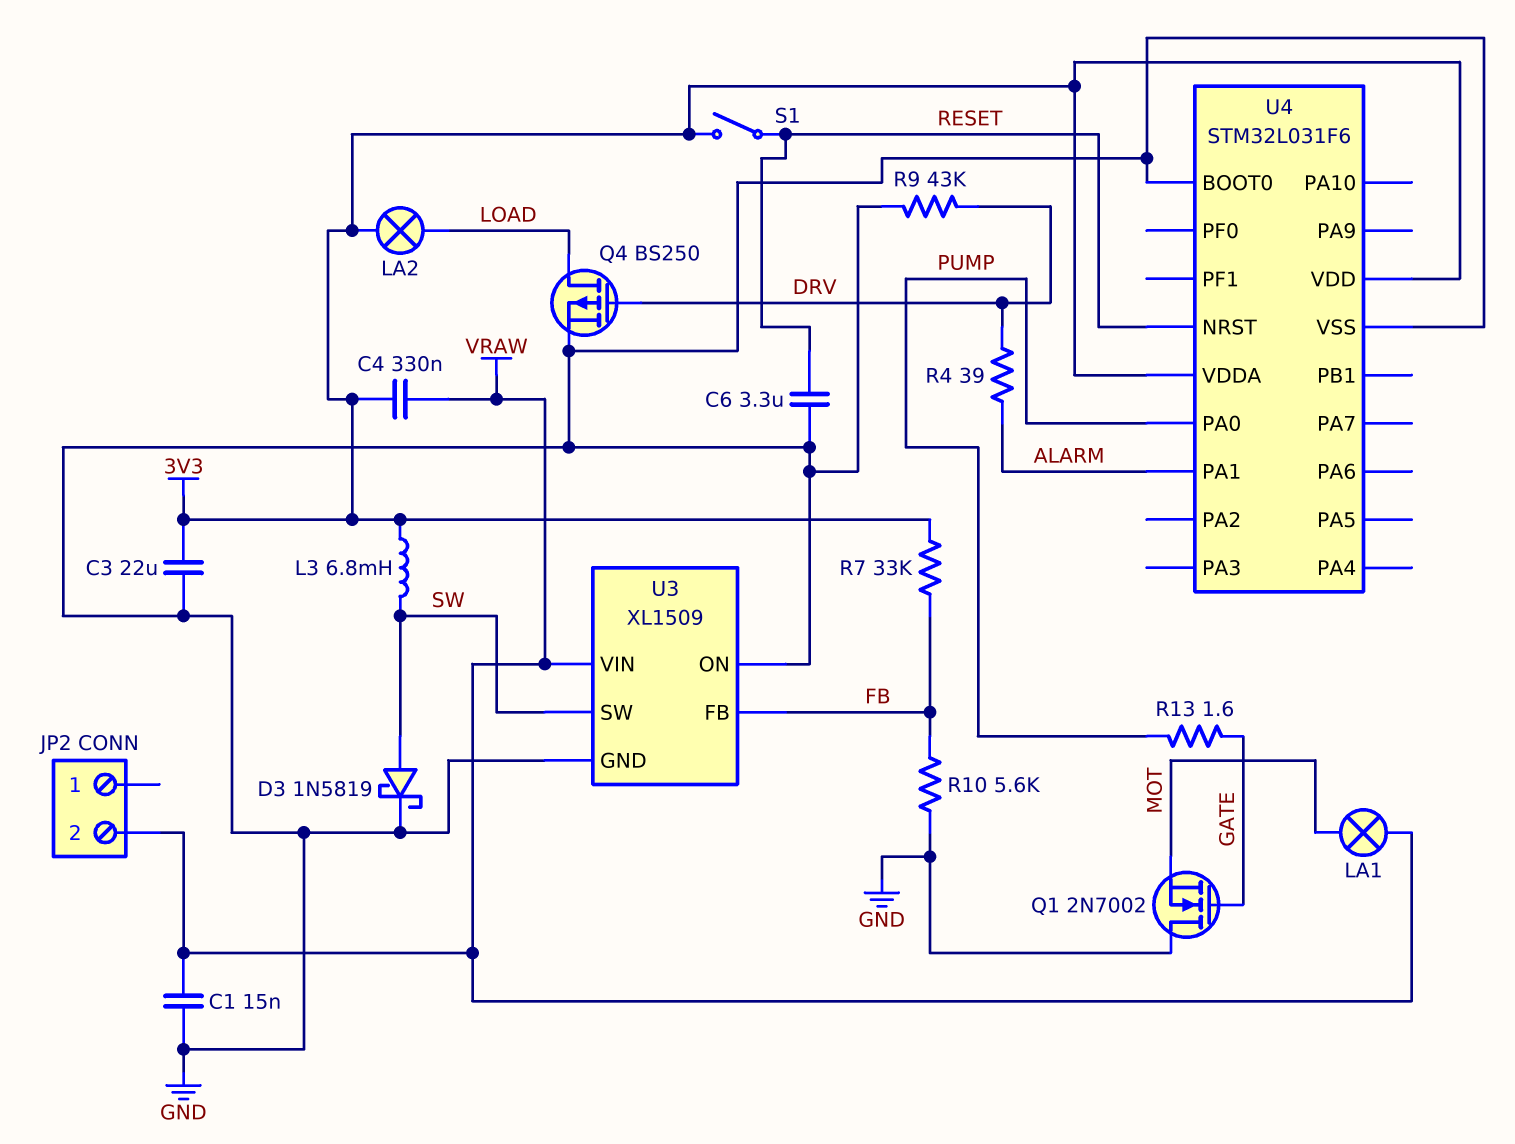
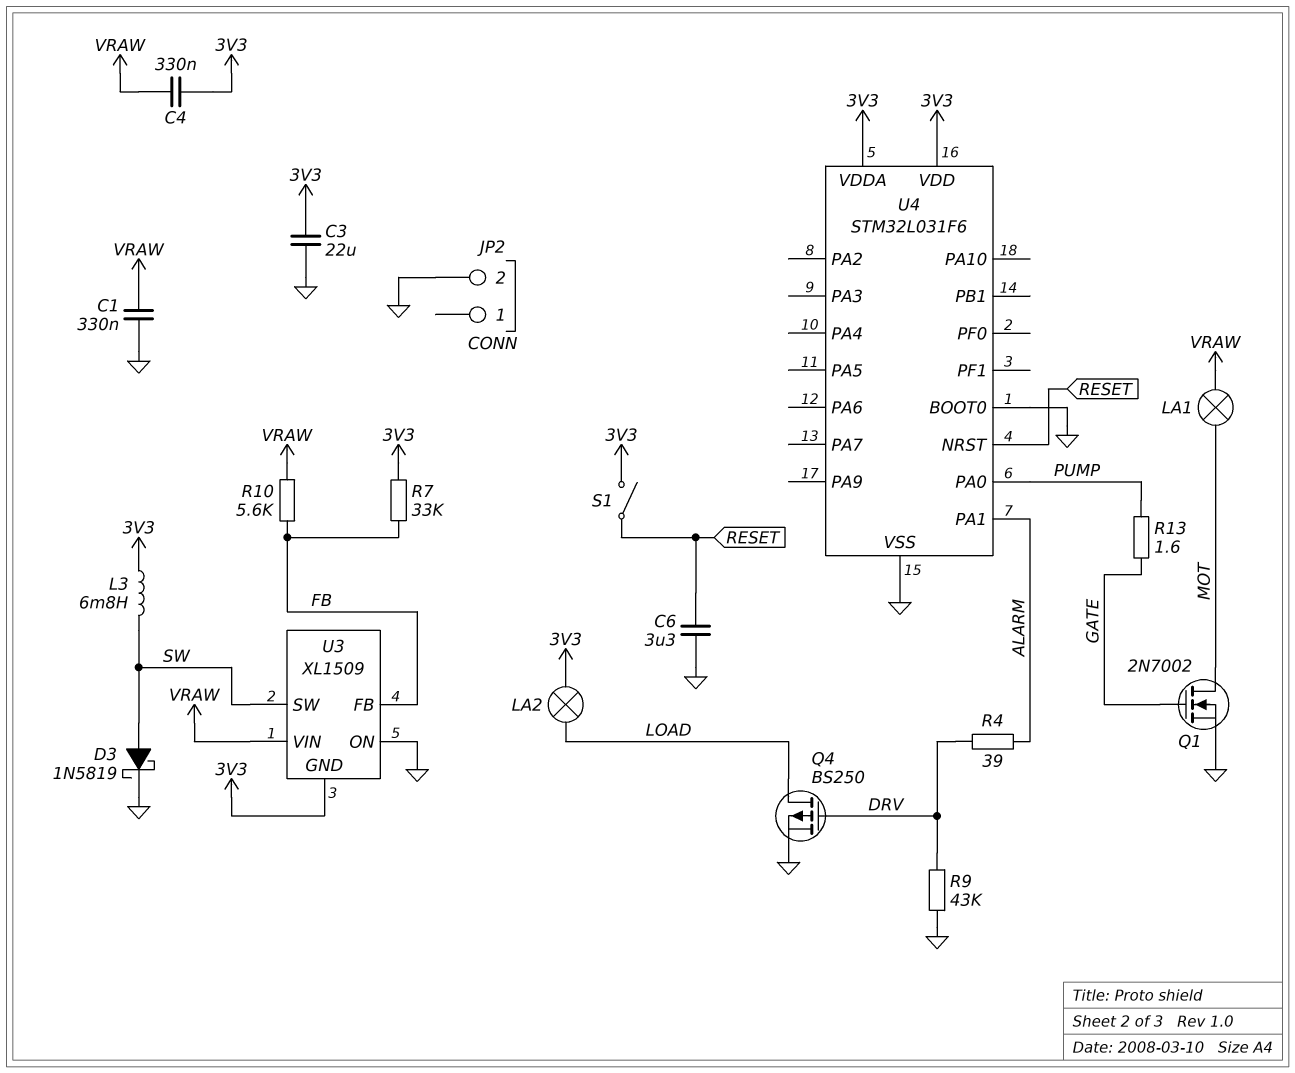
C1: 15nF (GND, VRAW) -> 330nF (GND, VRAW)
JP2 pin 2: VRAW -> GND
Q1: NMOS 2N7002 (G GATE, D GND, S MOT) -> NMOS 2N7002 (G GATE, D MOT, S GND)
R10: 5.6k (FB, GND) -> 5.6k (FB, VRAW)
U3 pin GND: GND -> 3V3

